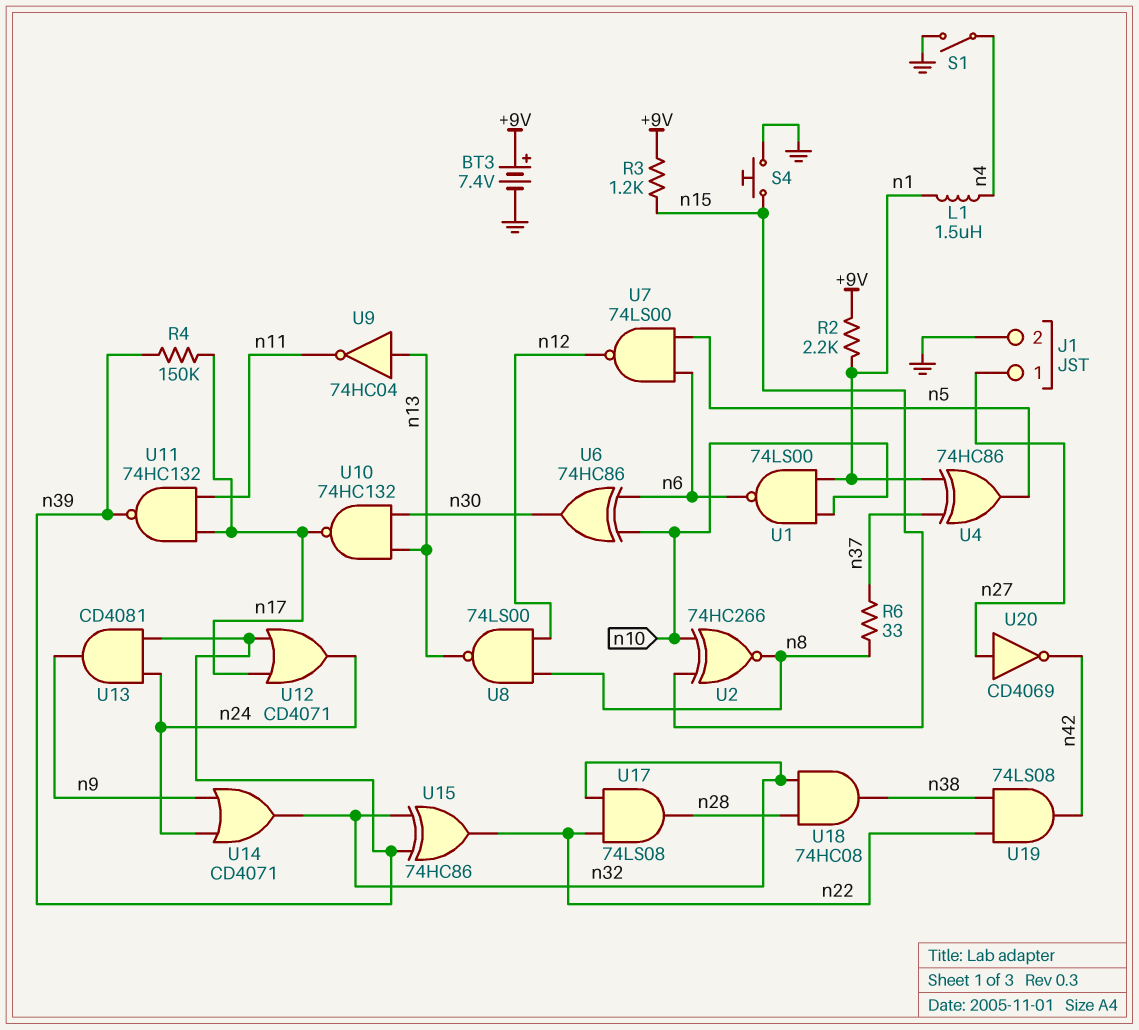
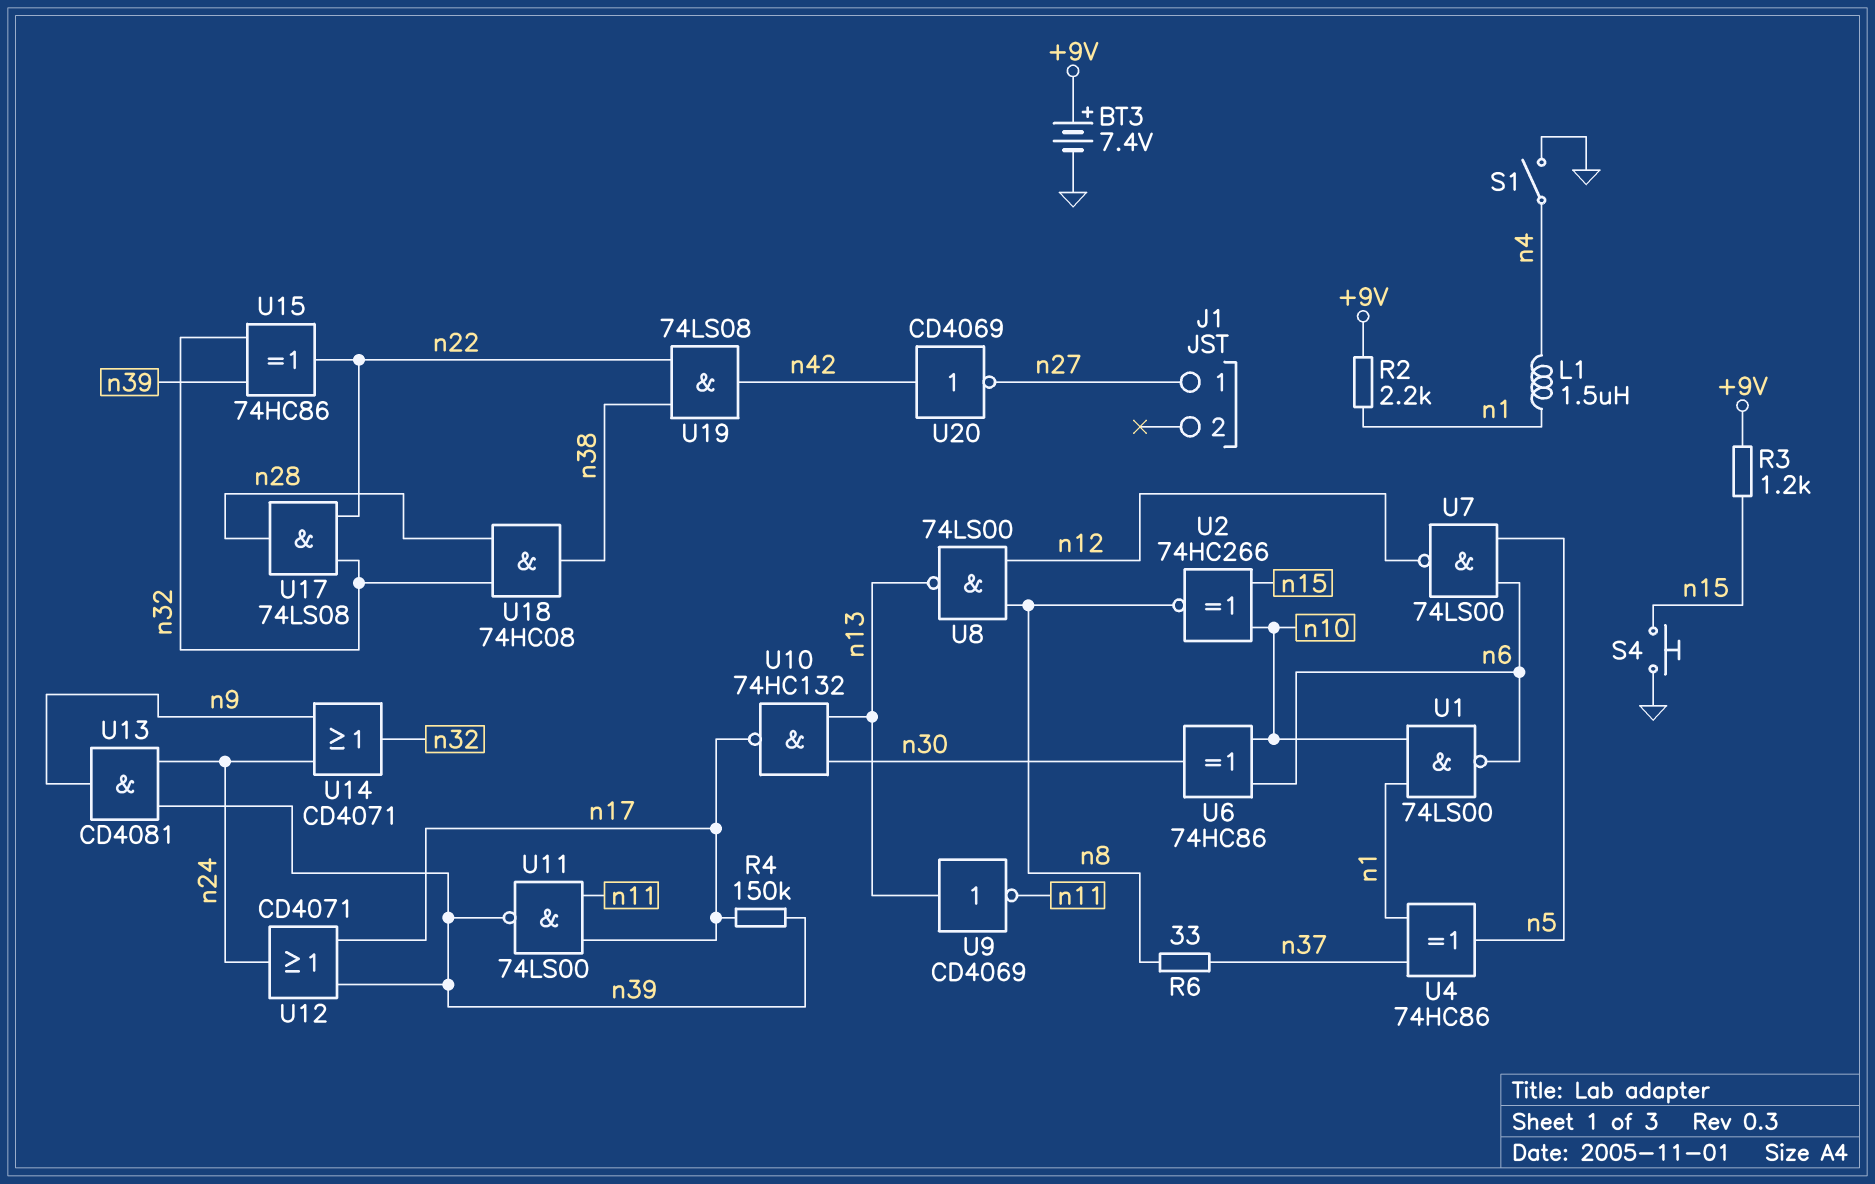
J1 pin 2: GND -> none
U9: NOT 74HC04 (in n13, out n11) -> NOT CD4069 (in n13, out n11)
U11: NAND 74HC132 (in n11, in n17, out n39) -> NAND 74LS00 (in n11, in n17, out n39)
U20: NOT CD4069 (in n27, out n42) -> NOT CD4069 (in n42, out n27)

